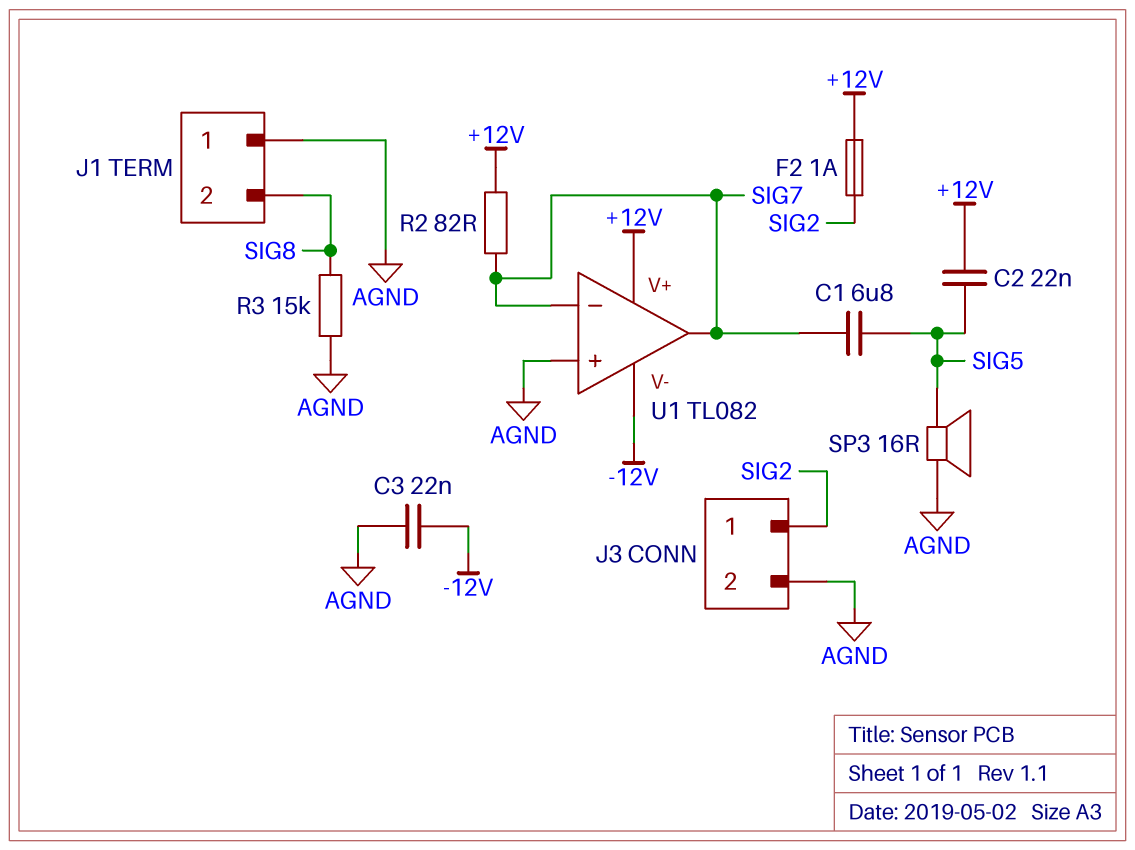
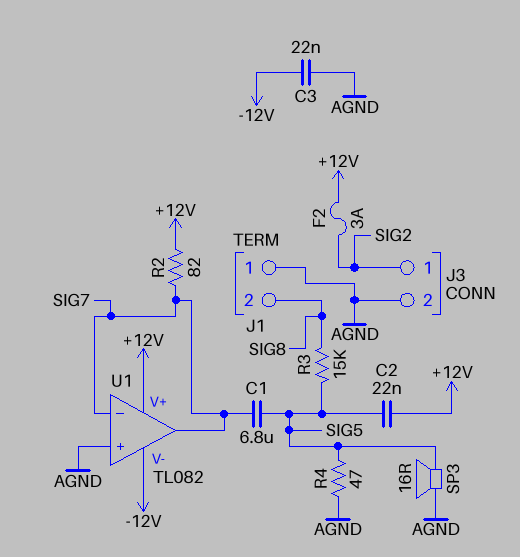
F2: 1A (+12V, SIG2) -> 3A (+12V, SIG2)
R3: 15k (AGND, SIG8) -> 15k (SIG5, SIG8)
R4: none -> 47 (AGND, SIG5)

